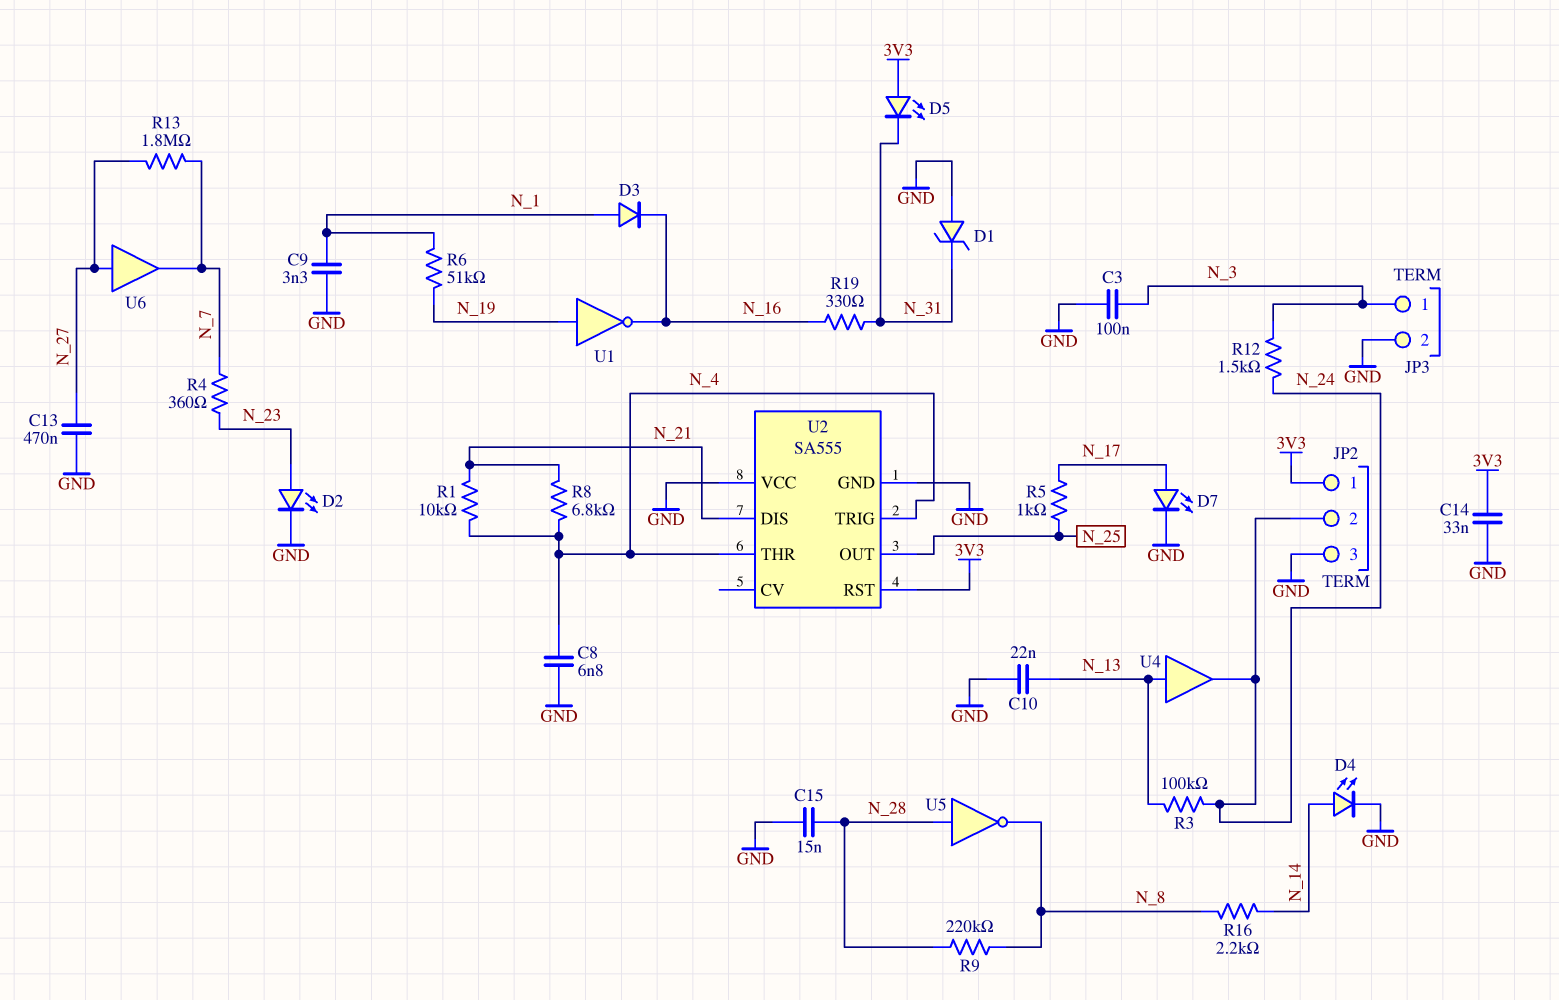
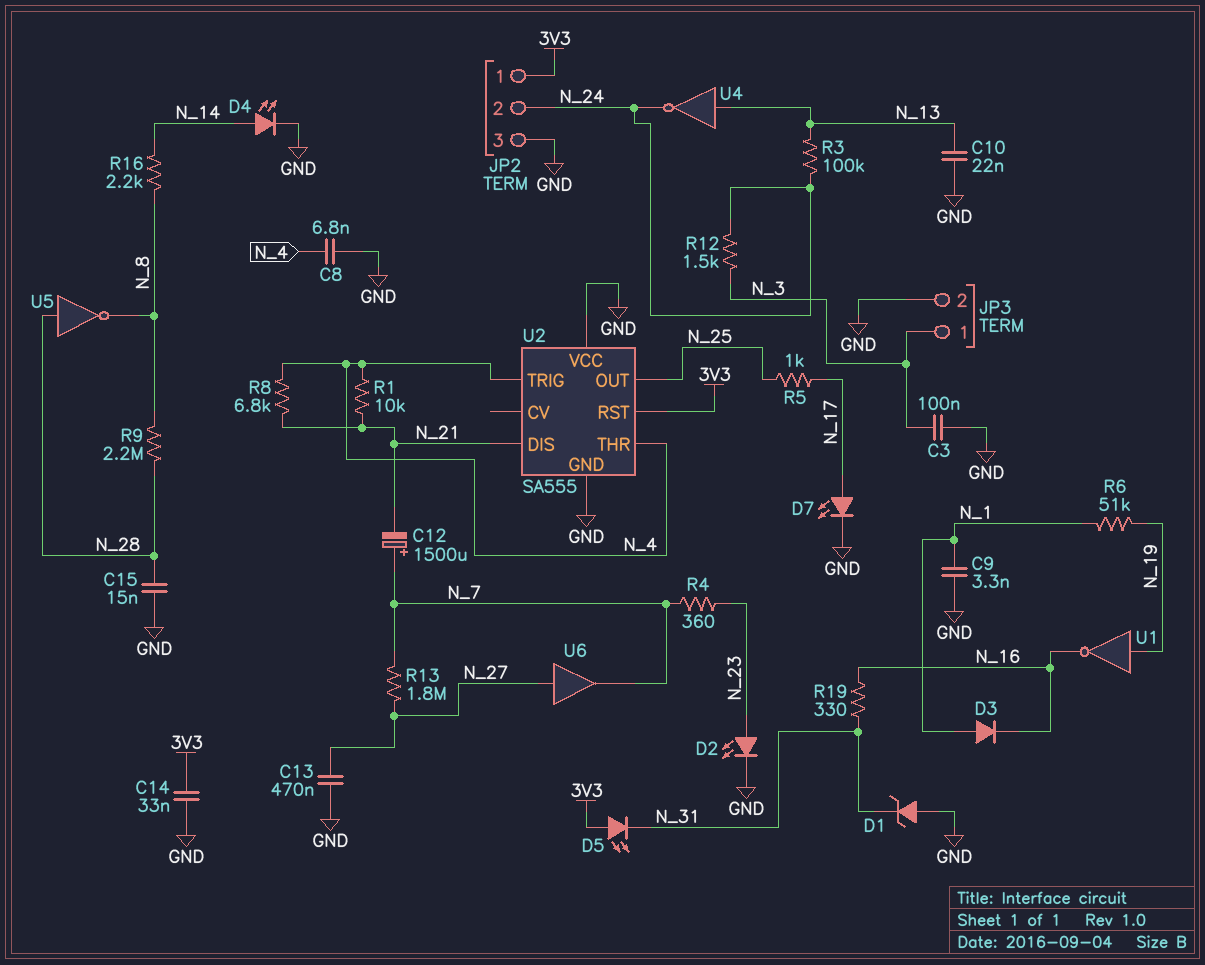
C12: none -> 1500uF (plus N_7, minus N_21)
R9: 220k (N_8, N_28) -> 2.2M (N_8, N_28)
U4: buffer (in N_13, out N_24) -> NOT (in N_13, out N_24)

